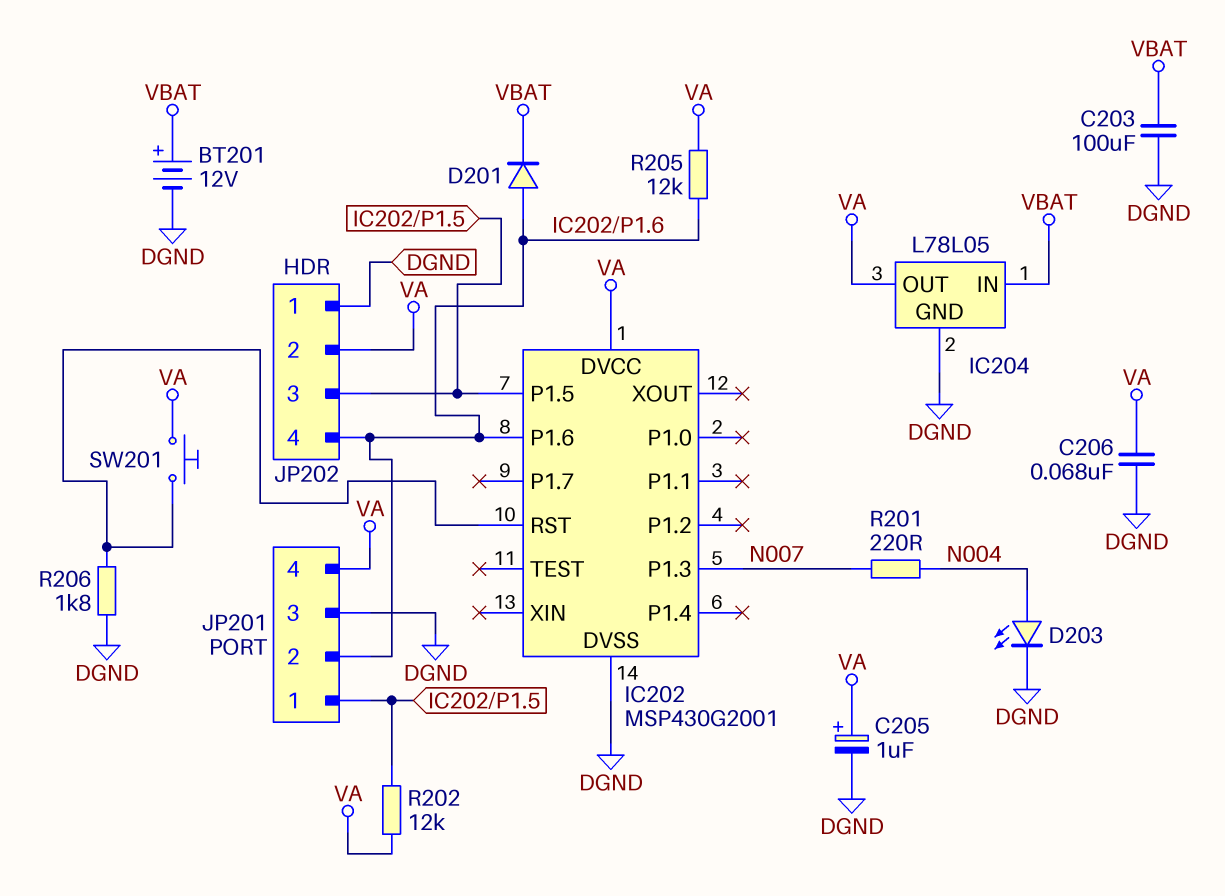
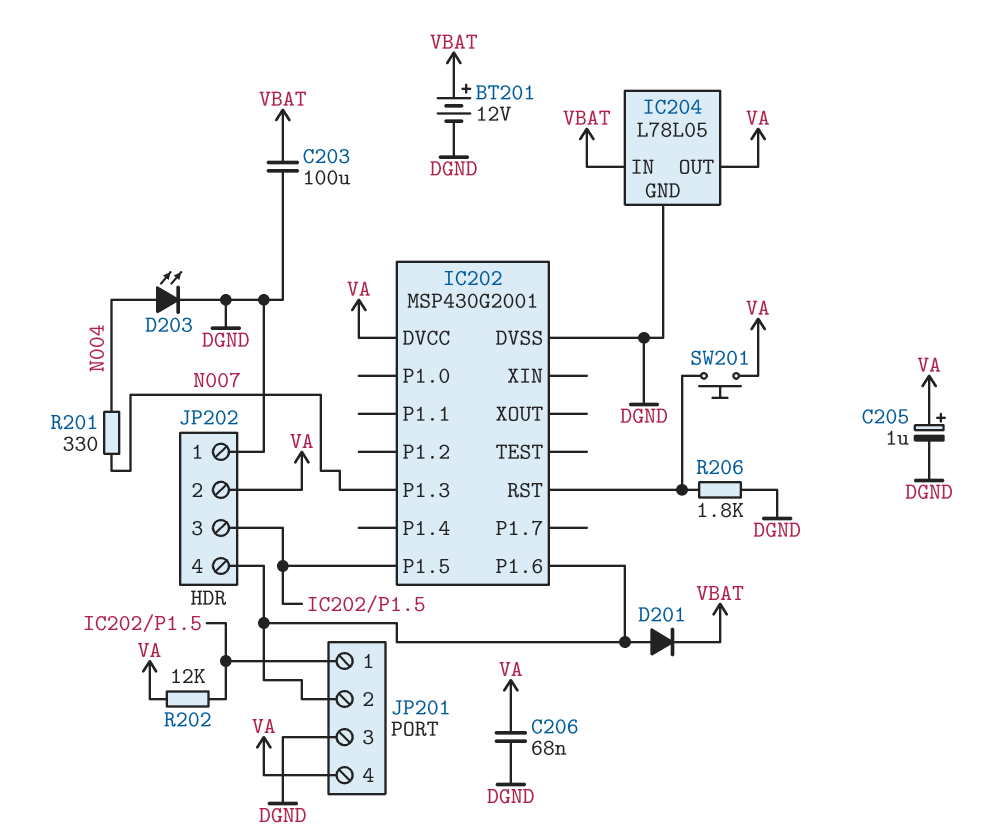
R201: 220 (N004, N007) -> 330 (N004, N007)
R205: 12k (IC202/P1.6, VA) -> none

